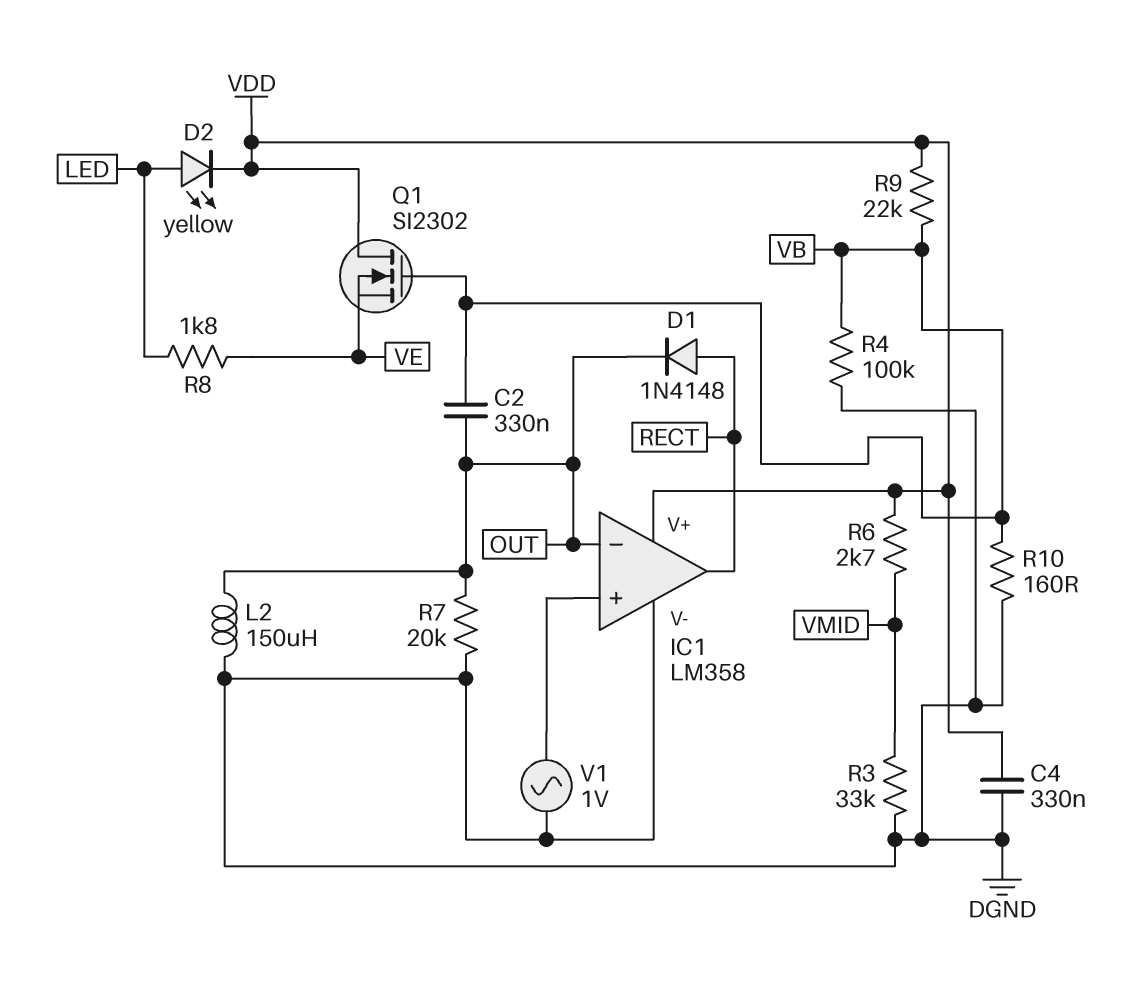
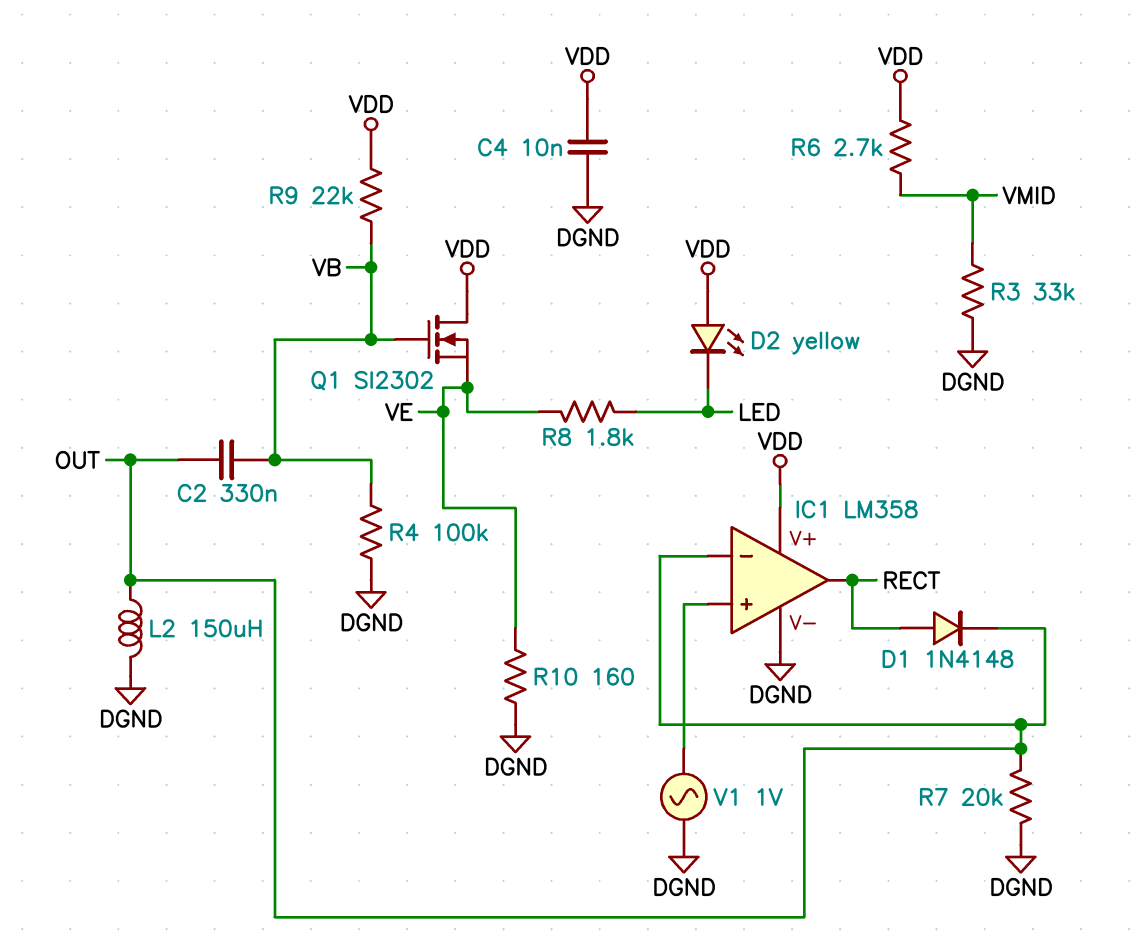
C4: 330nF (DGND, VDD) -> 10nF (DGND, VDD)
D2: LED yellow (A LED, K VDD) -> LED yellow (A VDD, K LED)
R10: 160 (DGND, VB) -> 160 (DGND, VE)

